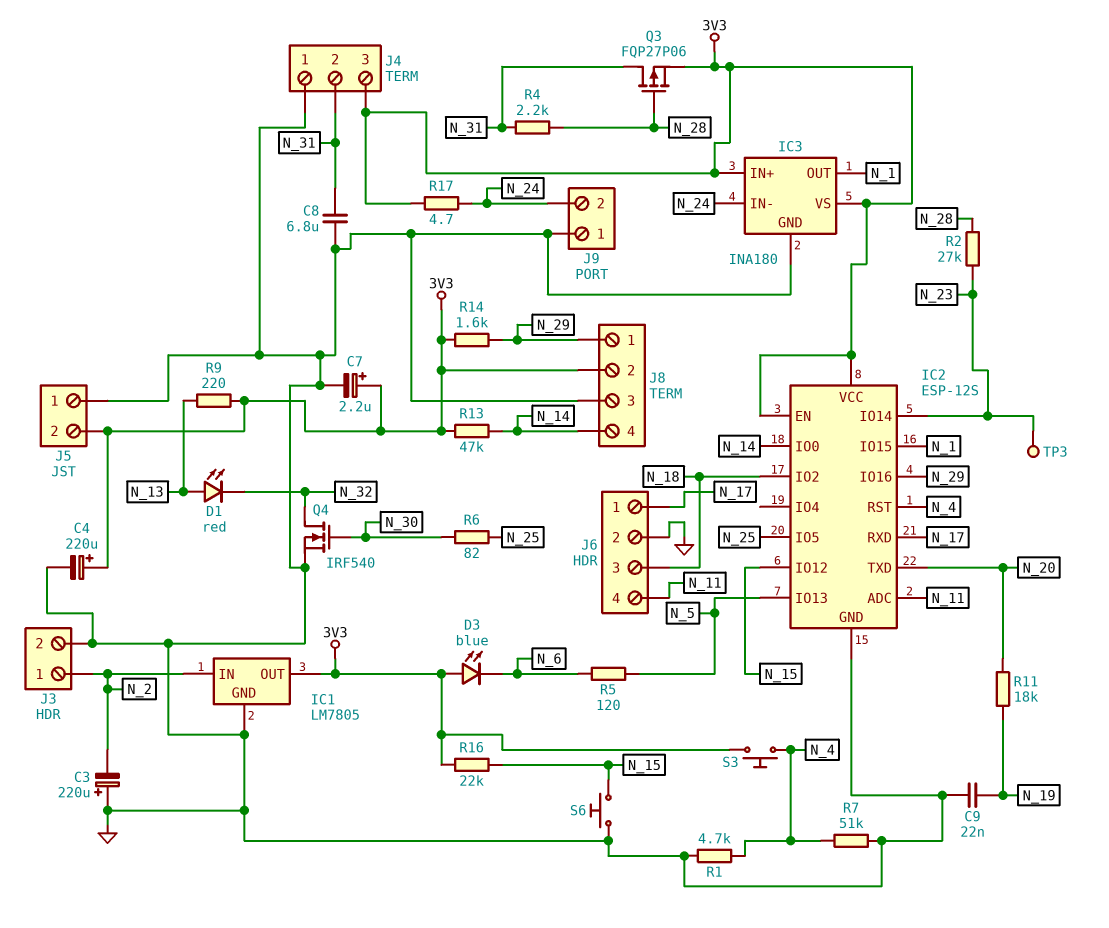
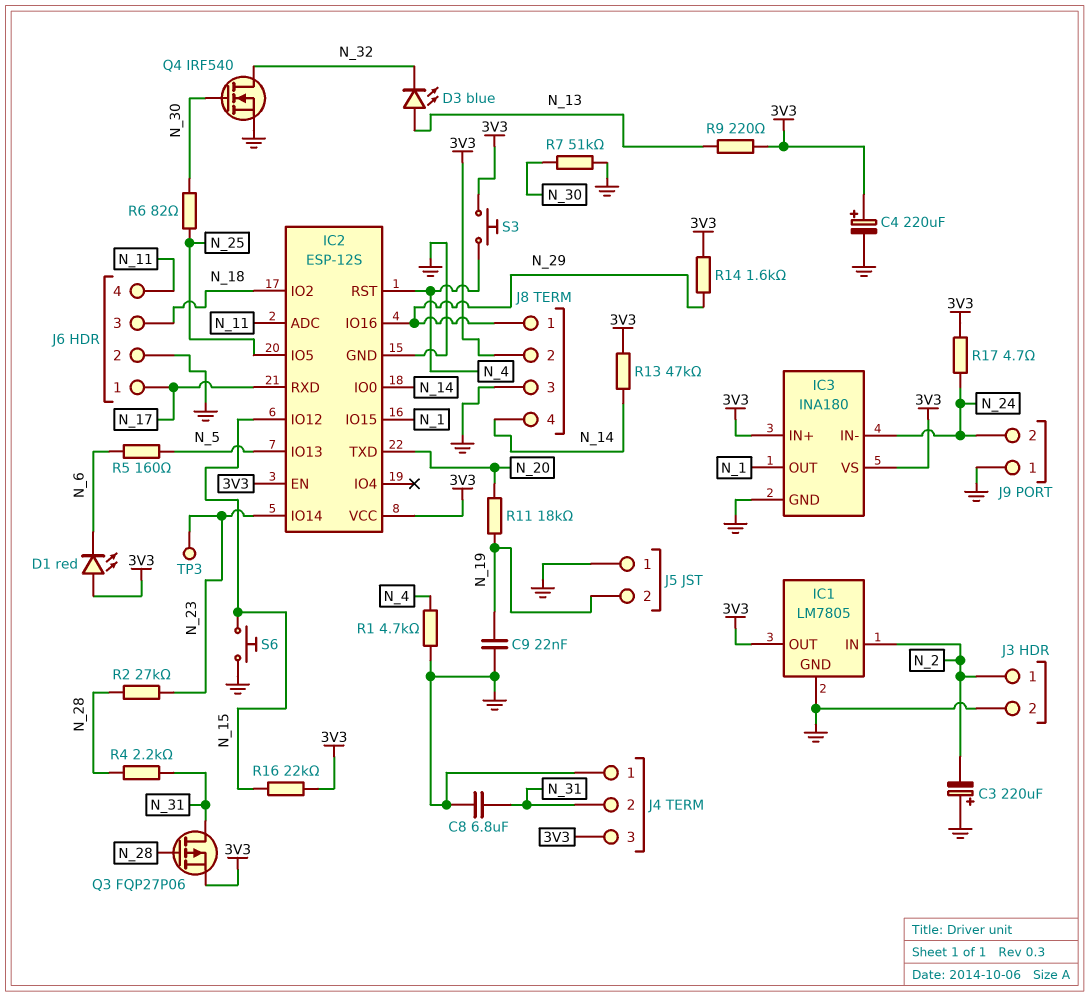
C7: 2.2uF (plus 3V3, minus GND) -> none
D1: LED red (A N_13, K N_32) -> LED red (A 3V3, K N_6)
D3: LED blue (A 3V3, K N_6) -> LED blue (A N_13, K N_32)
J5 pin 2: 3V3 -> N_19
R5: 120 (N_5, N_6) -> 160 (N_5, N_6)
R7: 51k (GND, N_4) -> 51k (GND, N_30)

